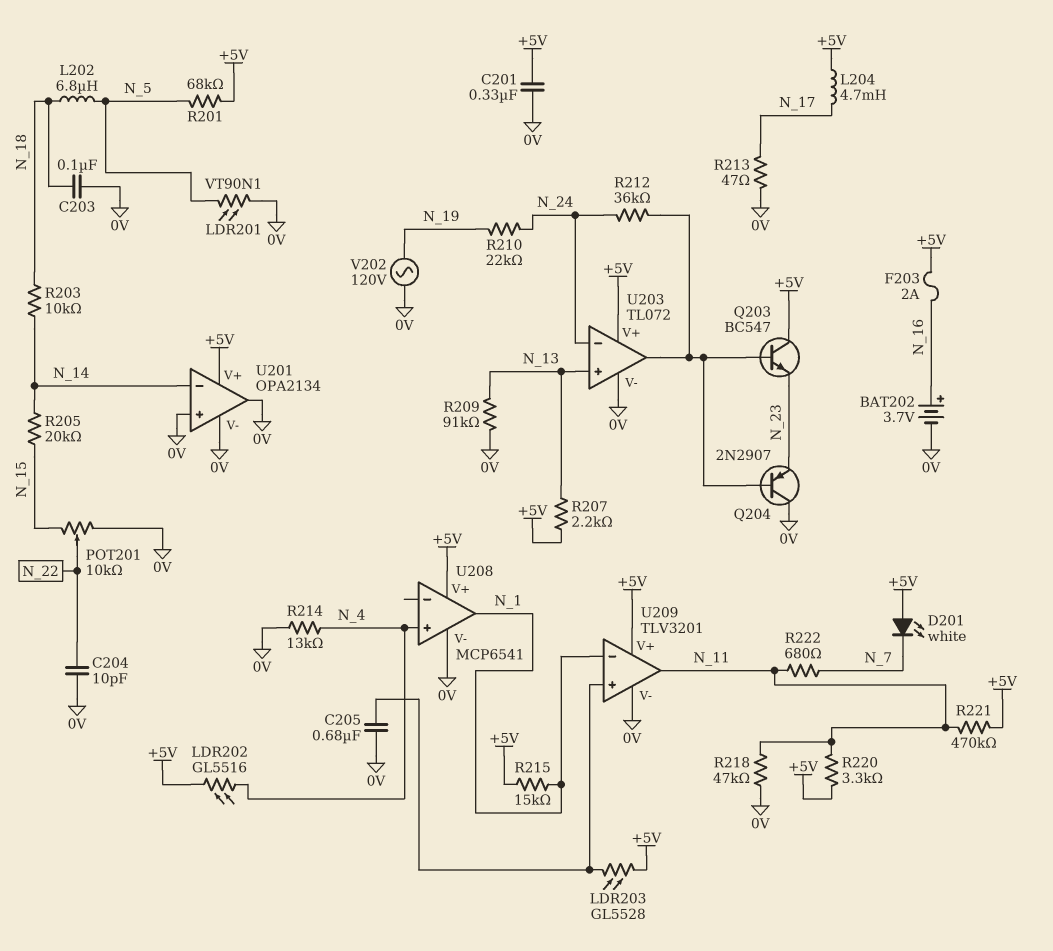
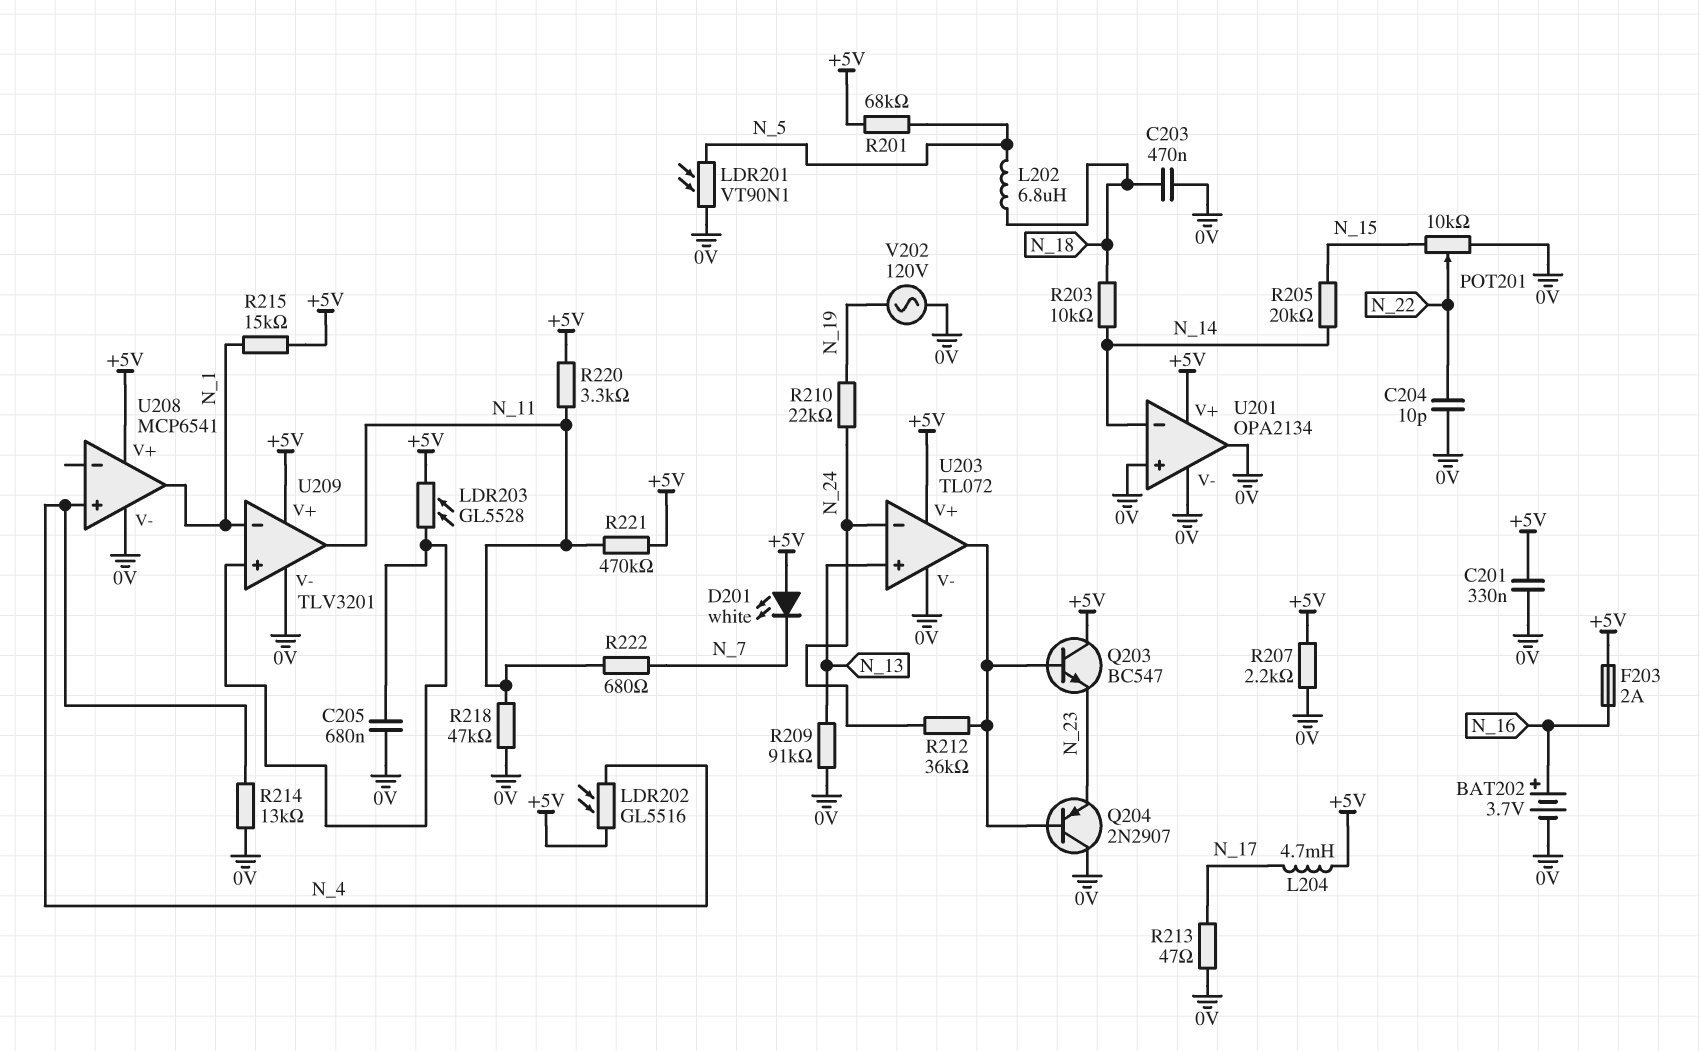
C203: 100nF (0V, N_18) -> 470nF (0V, N_18)
R207: 2.2k (+5V, N_13) -> 2.2k (+5V, 0V)

